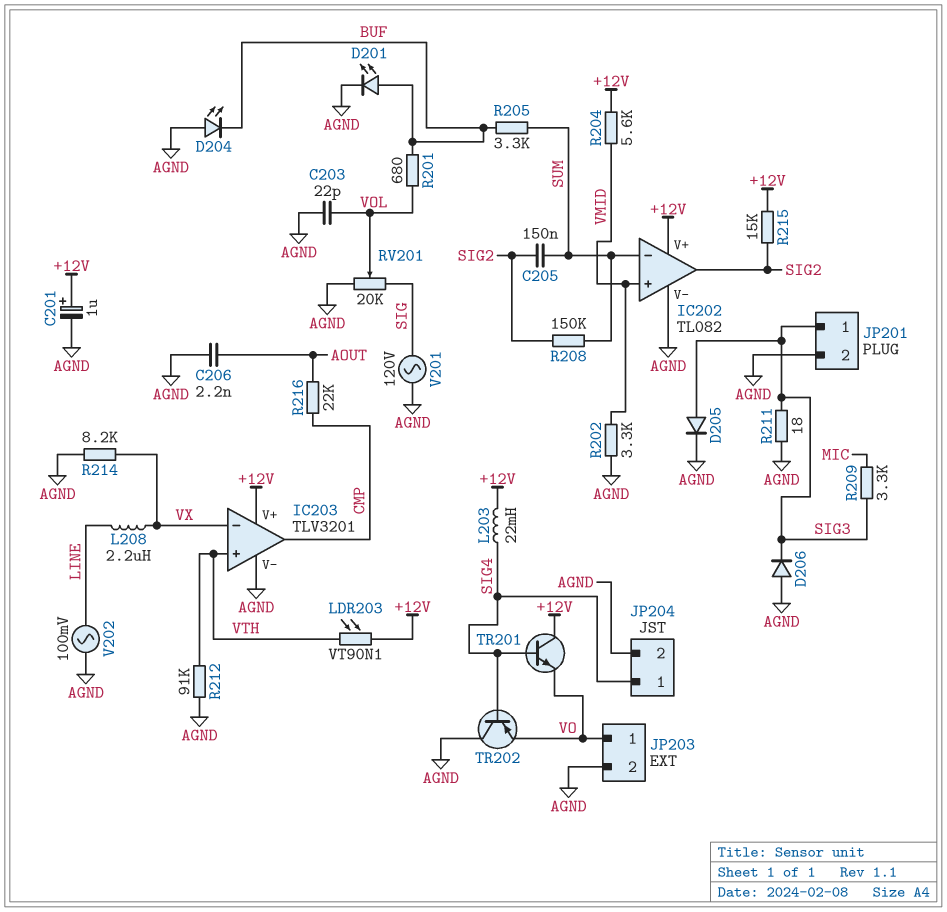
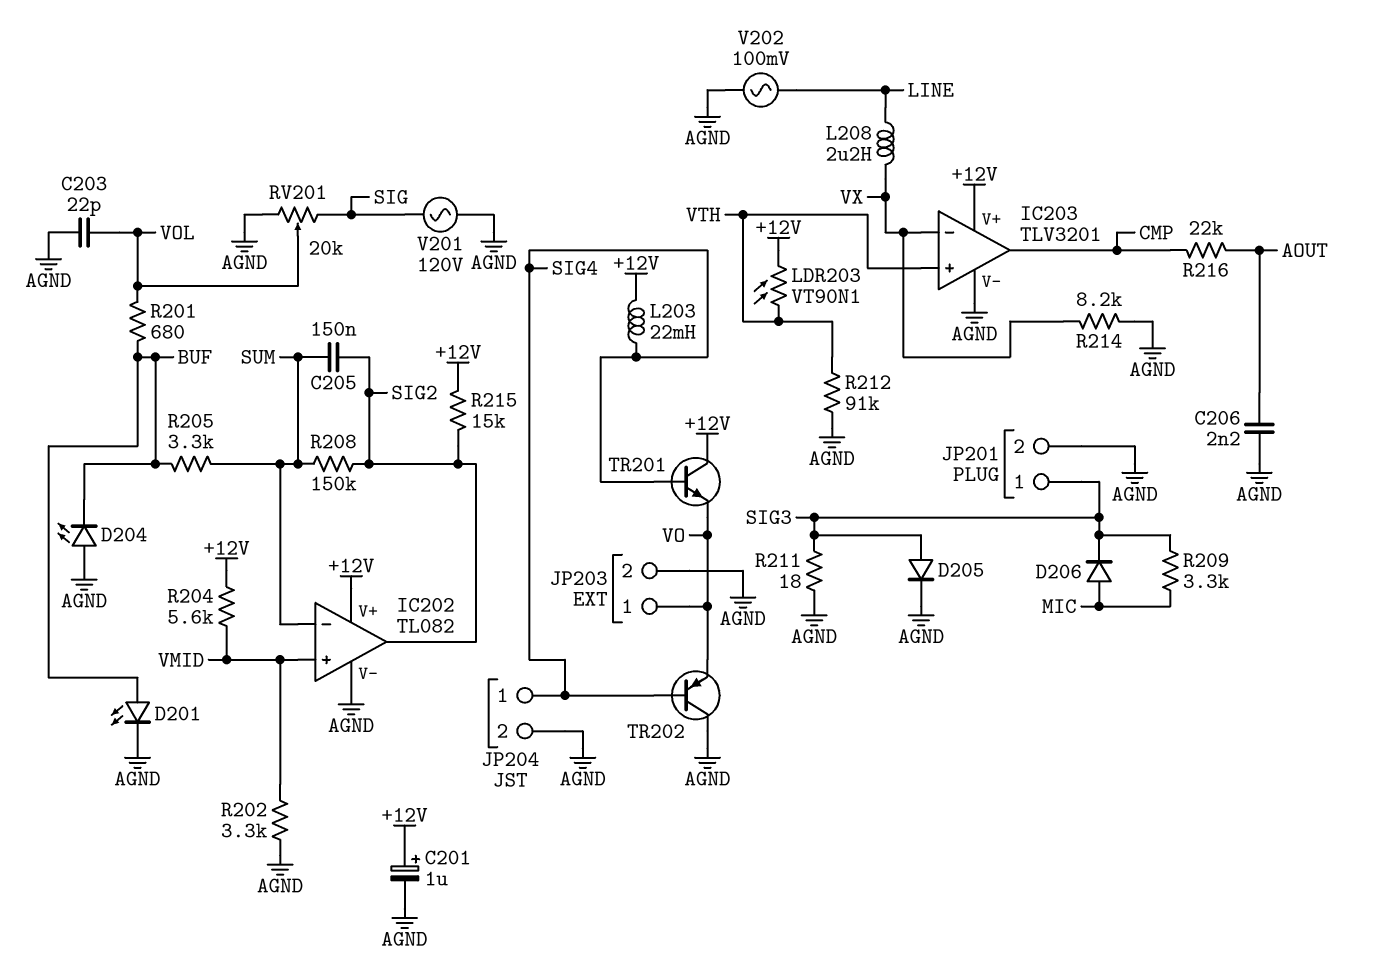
D206: diode (A AGND, K SIG3) -> diode (A MIC, K SIG3)

